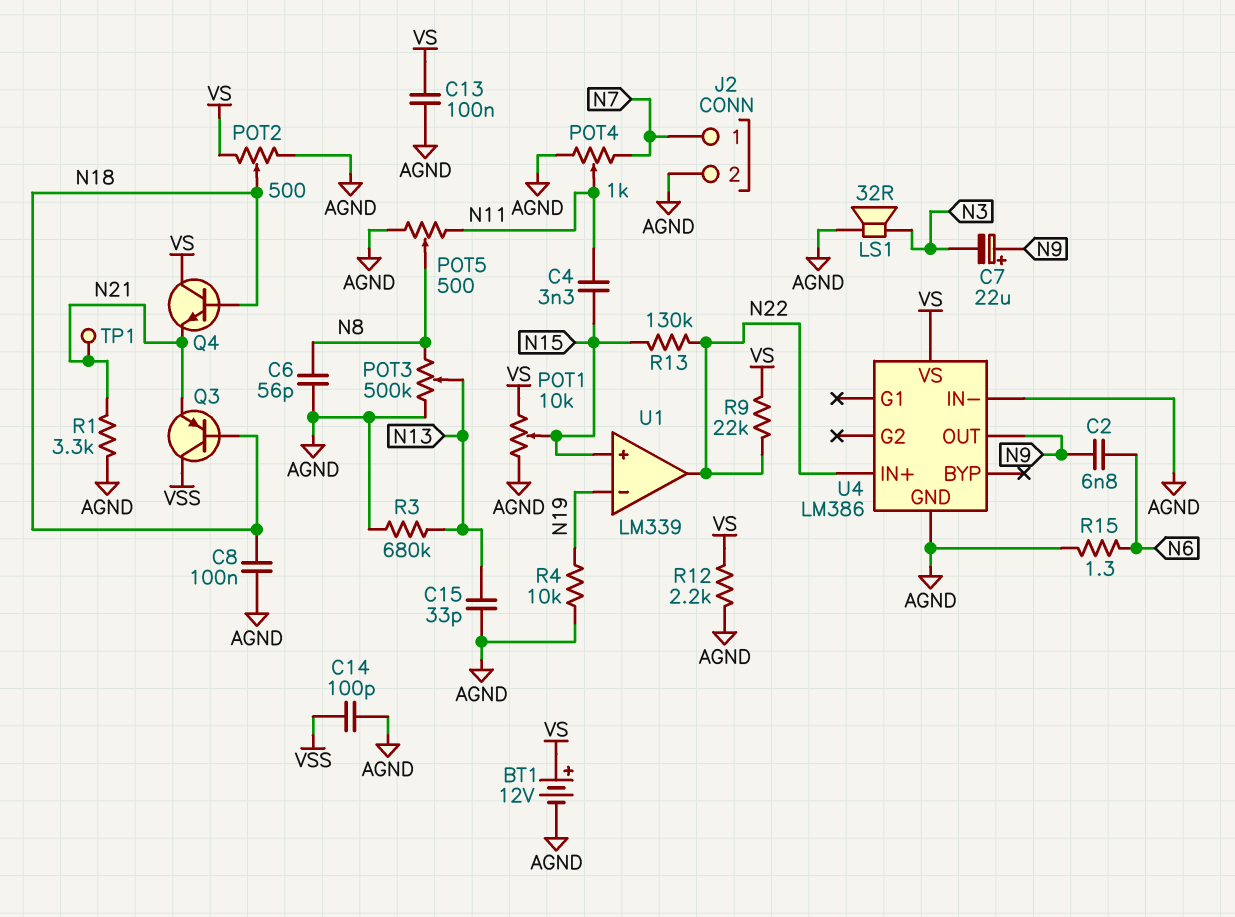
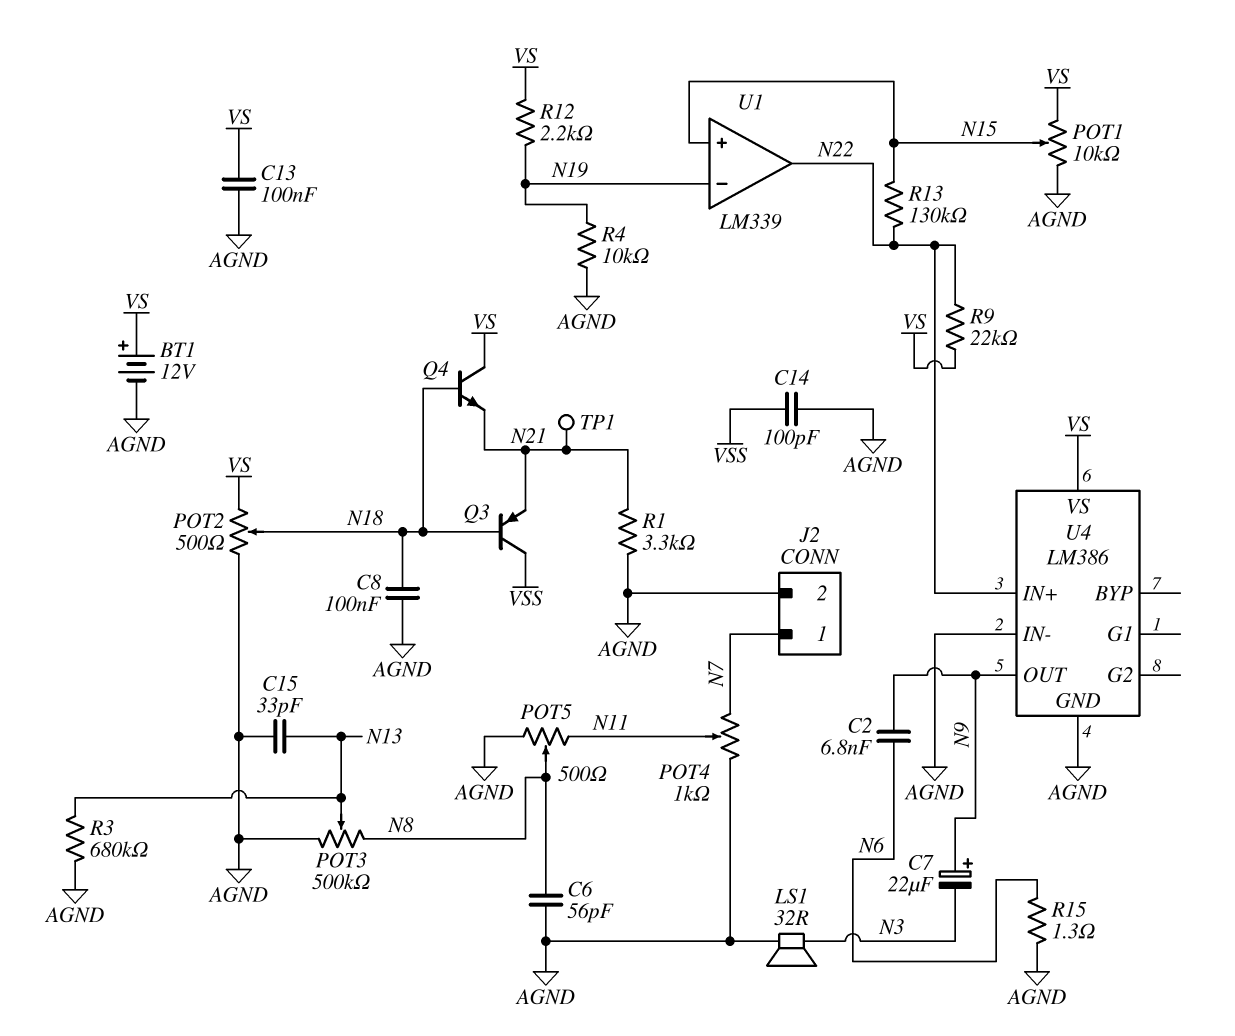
C4: 3.3nF (N11, N15) -> none
R12: 2.2k (AGND, VS) -> 2.2k (N19, VS)

